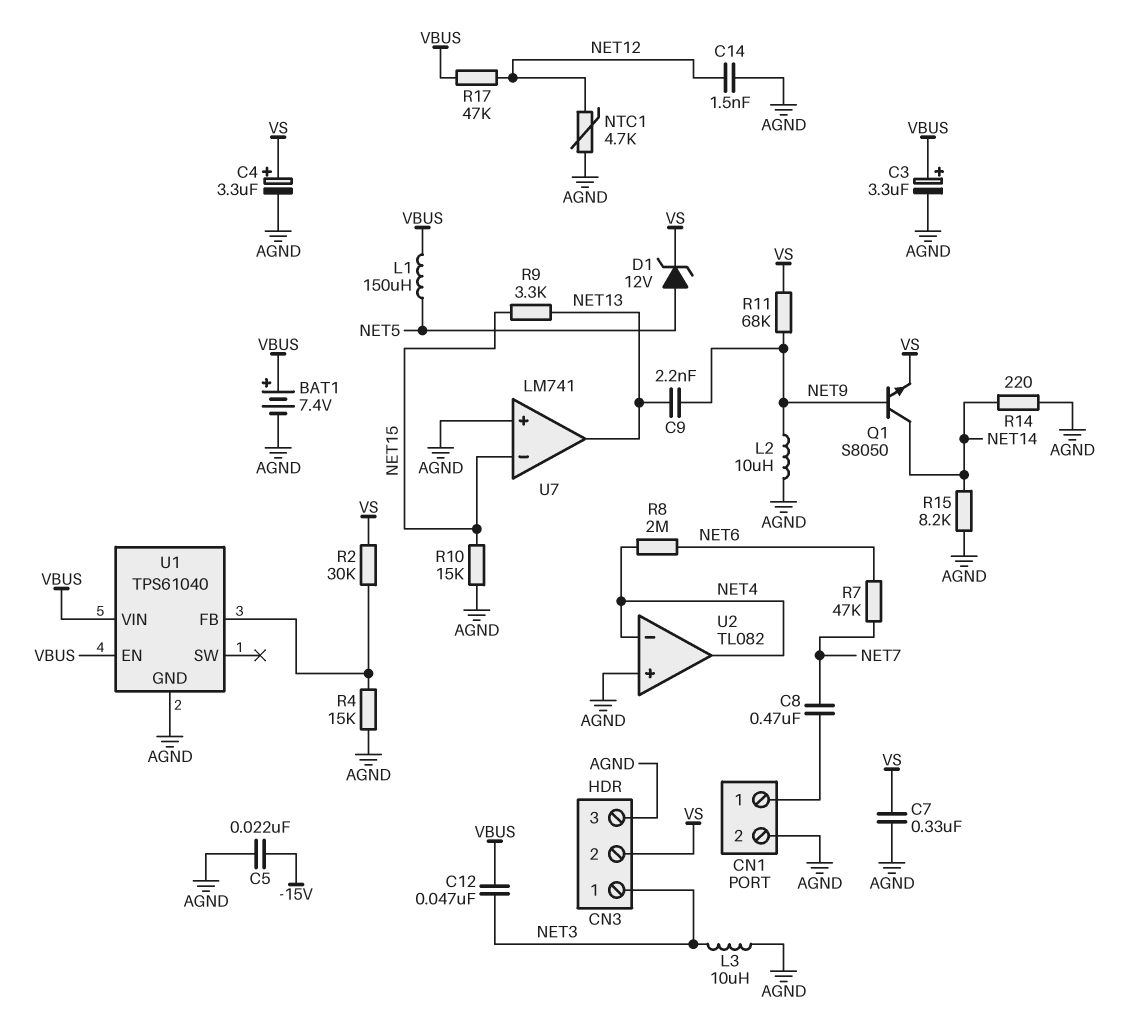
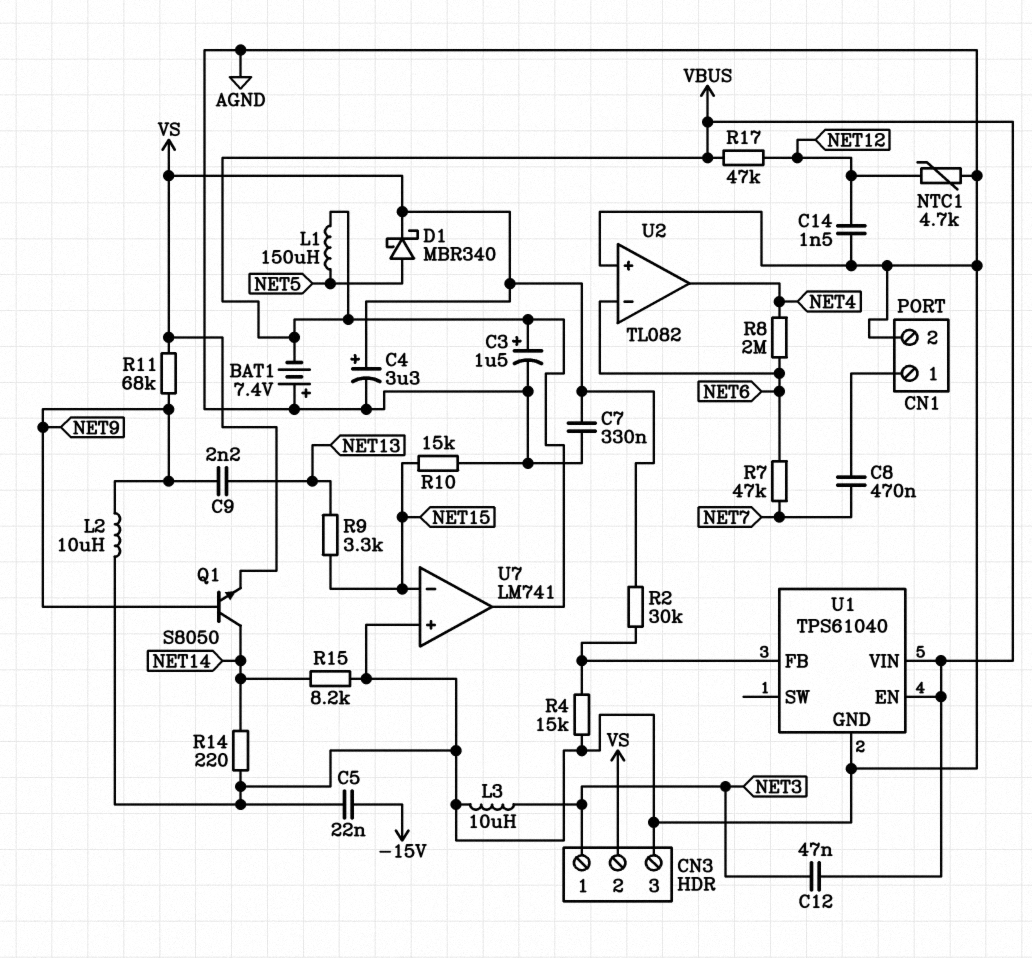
BAT1: 7.4V (plus VBUS, minus AGND) -> 7.4V (plus AGND, minus VBUS)
C3: 3.3uF (plus VBUS, minus AGND) -> 1.5uF (plus VBUS, minus AGND)
D1: zener 12V (A NET5, K VS) -> schottky MBR340 (A NET5, K VS)
U2 pin in-: NET4 -> NET6
U7 pin out: NET13 -> VBUS

